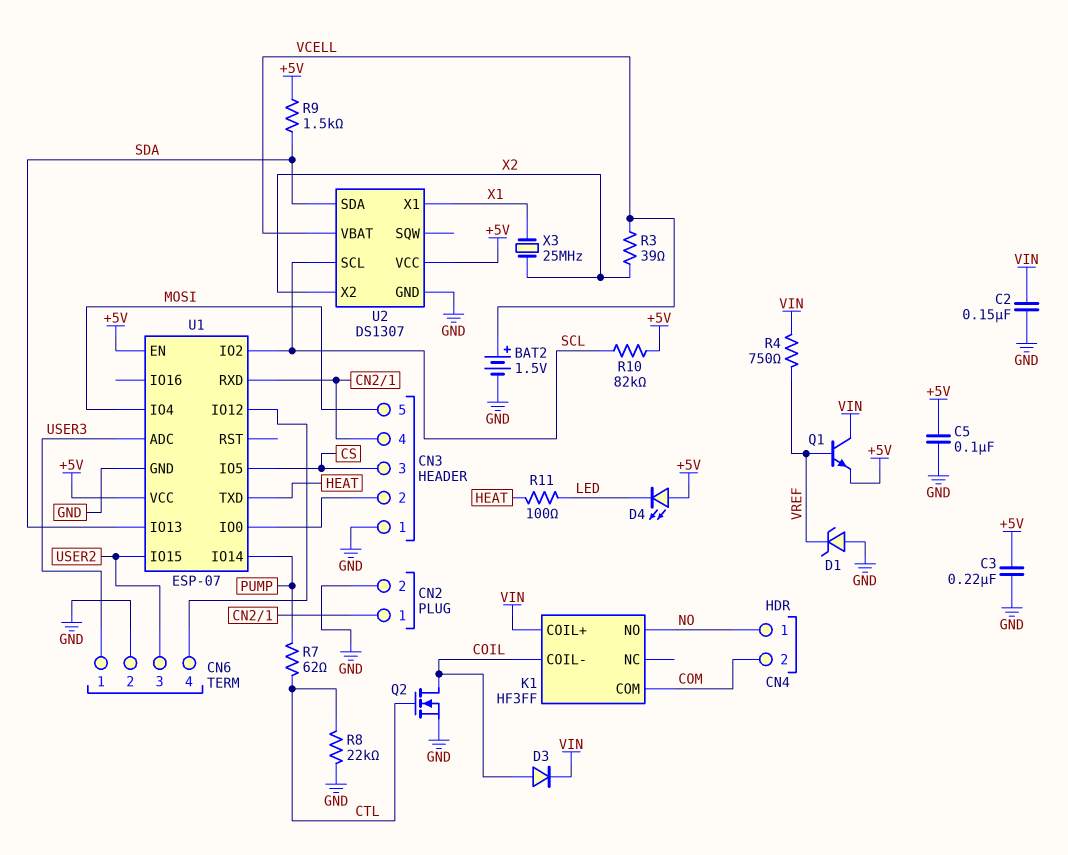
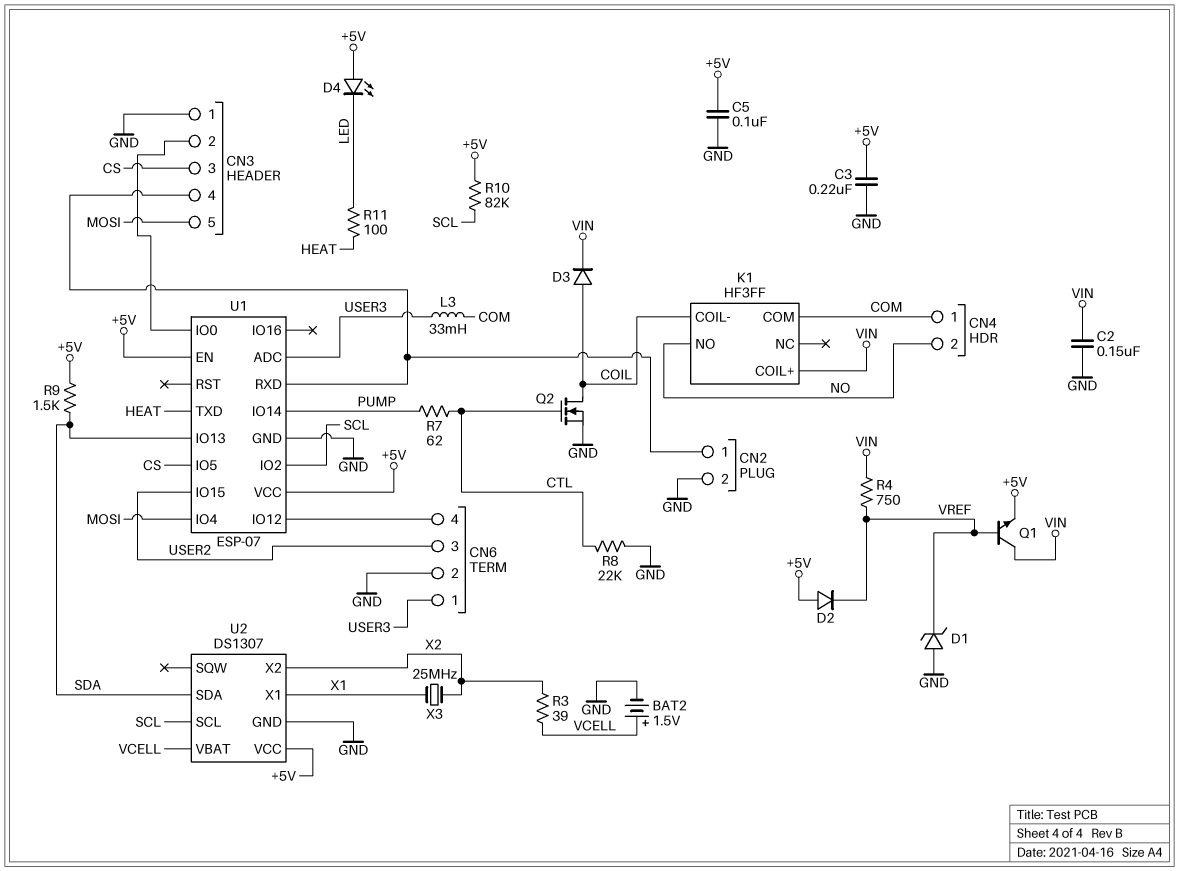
CN4 pin 1: NO -> COM
CN4 pin 2: COM -> NO
D2: none -> diode (A +5V, K VREF)
L3: none -> 33mH (COM, USER3)

